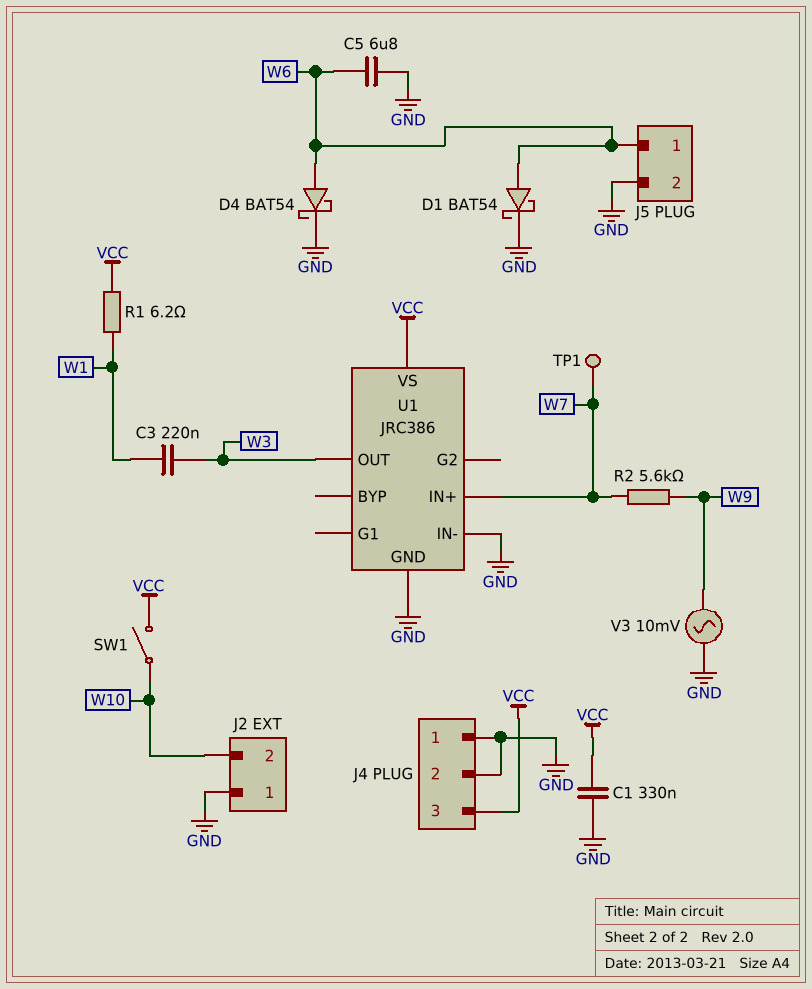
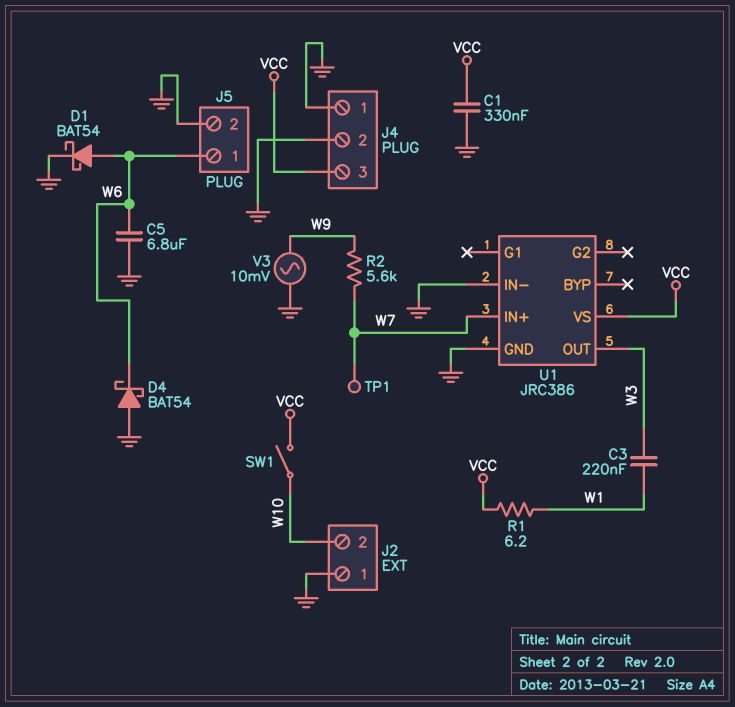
D4: schottky BAT54 (A W6, K GND) -> schottky BAT54 (A GND, K W6)

